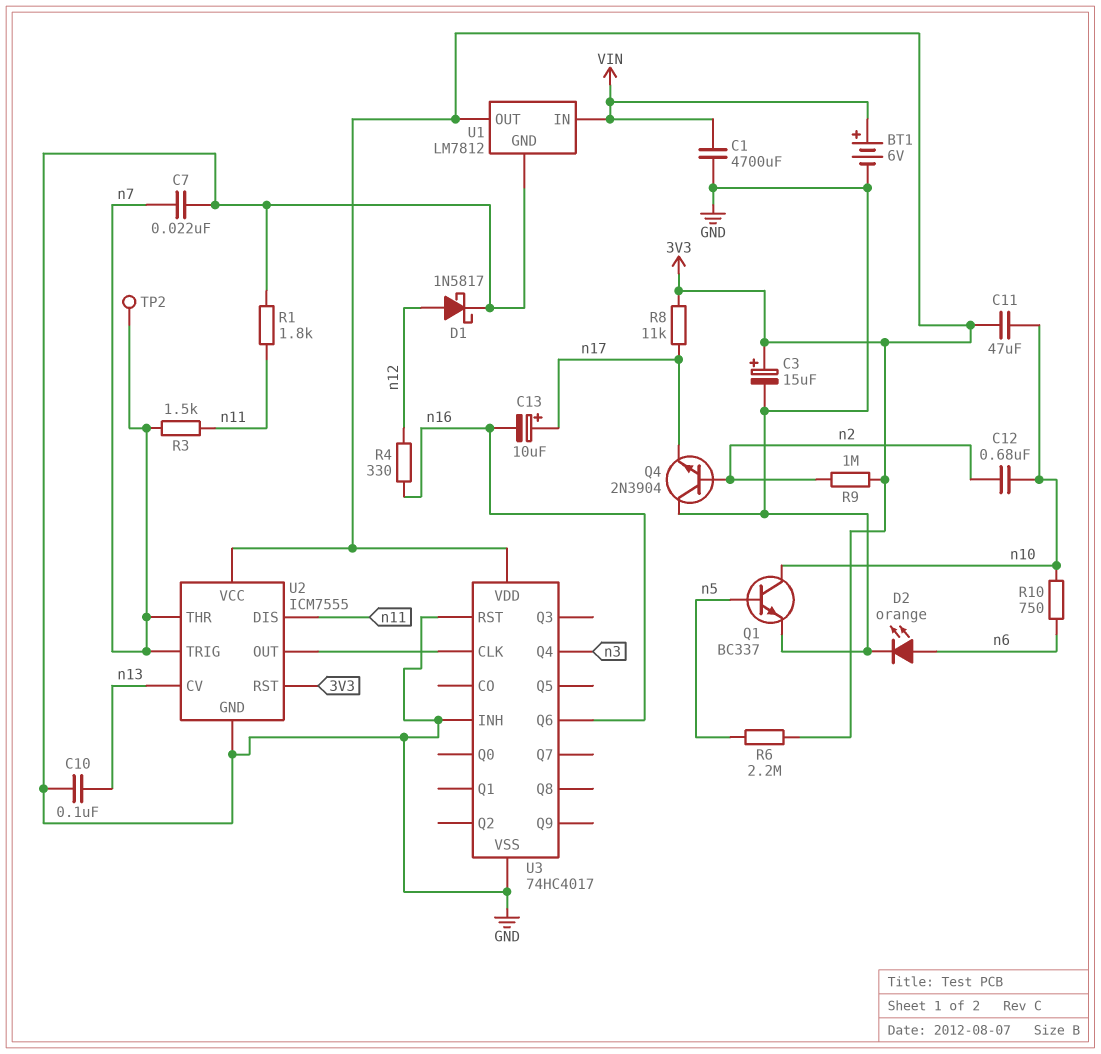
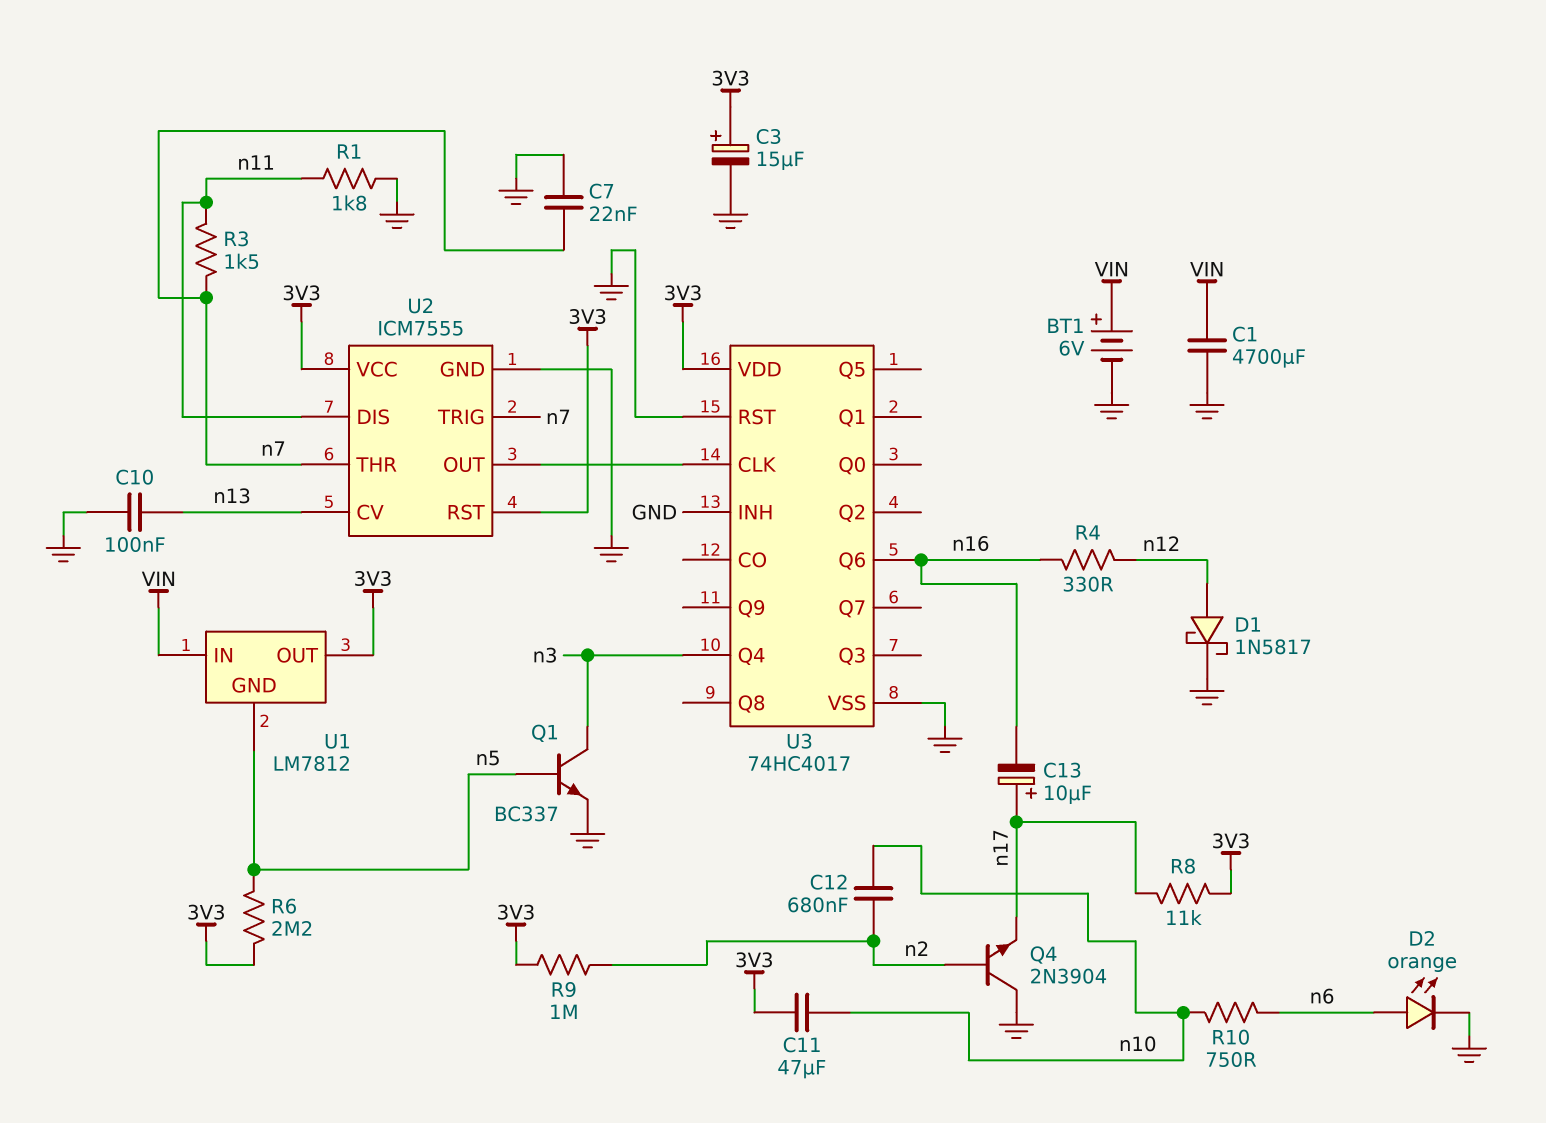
Q1: NPN BC337 (B n5, C n10, E GND) -> NPN BC337 (B n5, C n3, E GND)
TP2: test point (n7) -> none
U1 pin GND: GND -> n5

